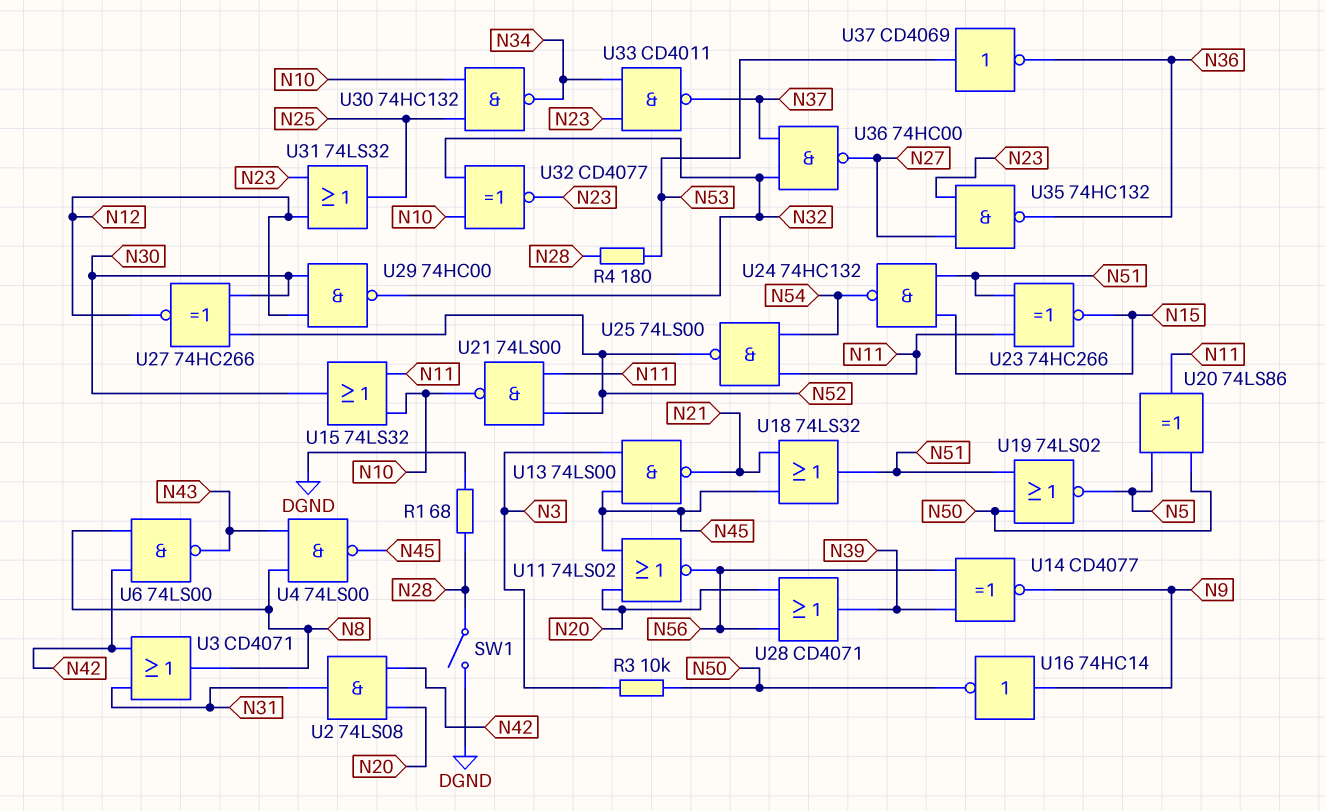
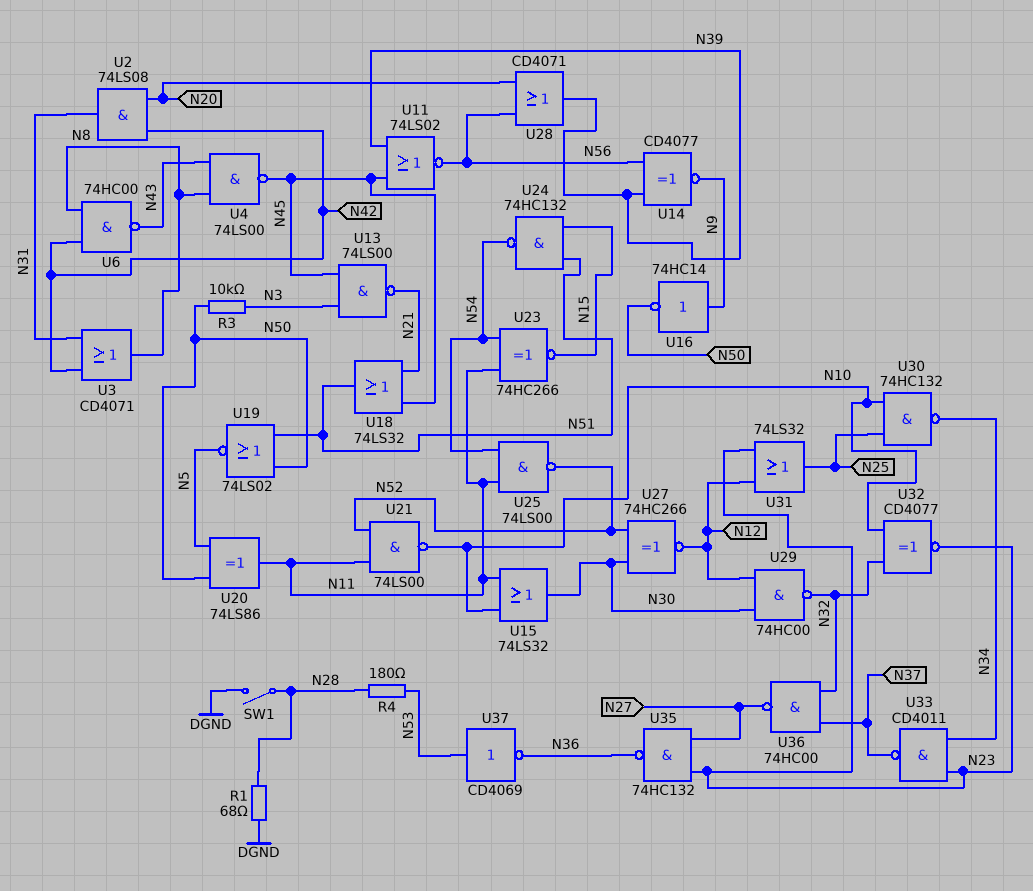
U6: NAND 74LS00 (in N8, in N42, out N43) -> NAND 74HC00 (in N8, in N42, out N43)
U11: NOR 74LS02 (in N20, in N45, out N56) -> NOR 74LS02 (in N39, in N45, out N56)
U23: XNOR 74HC266 (in N11, in N51, out N15) -> XNOR 74HC266 (in N11, in N54, out N15)

